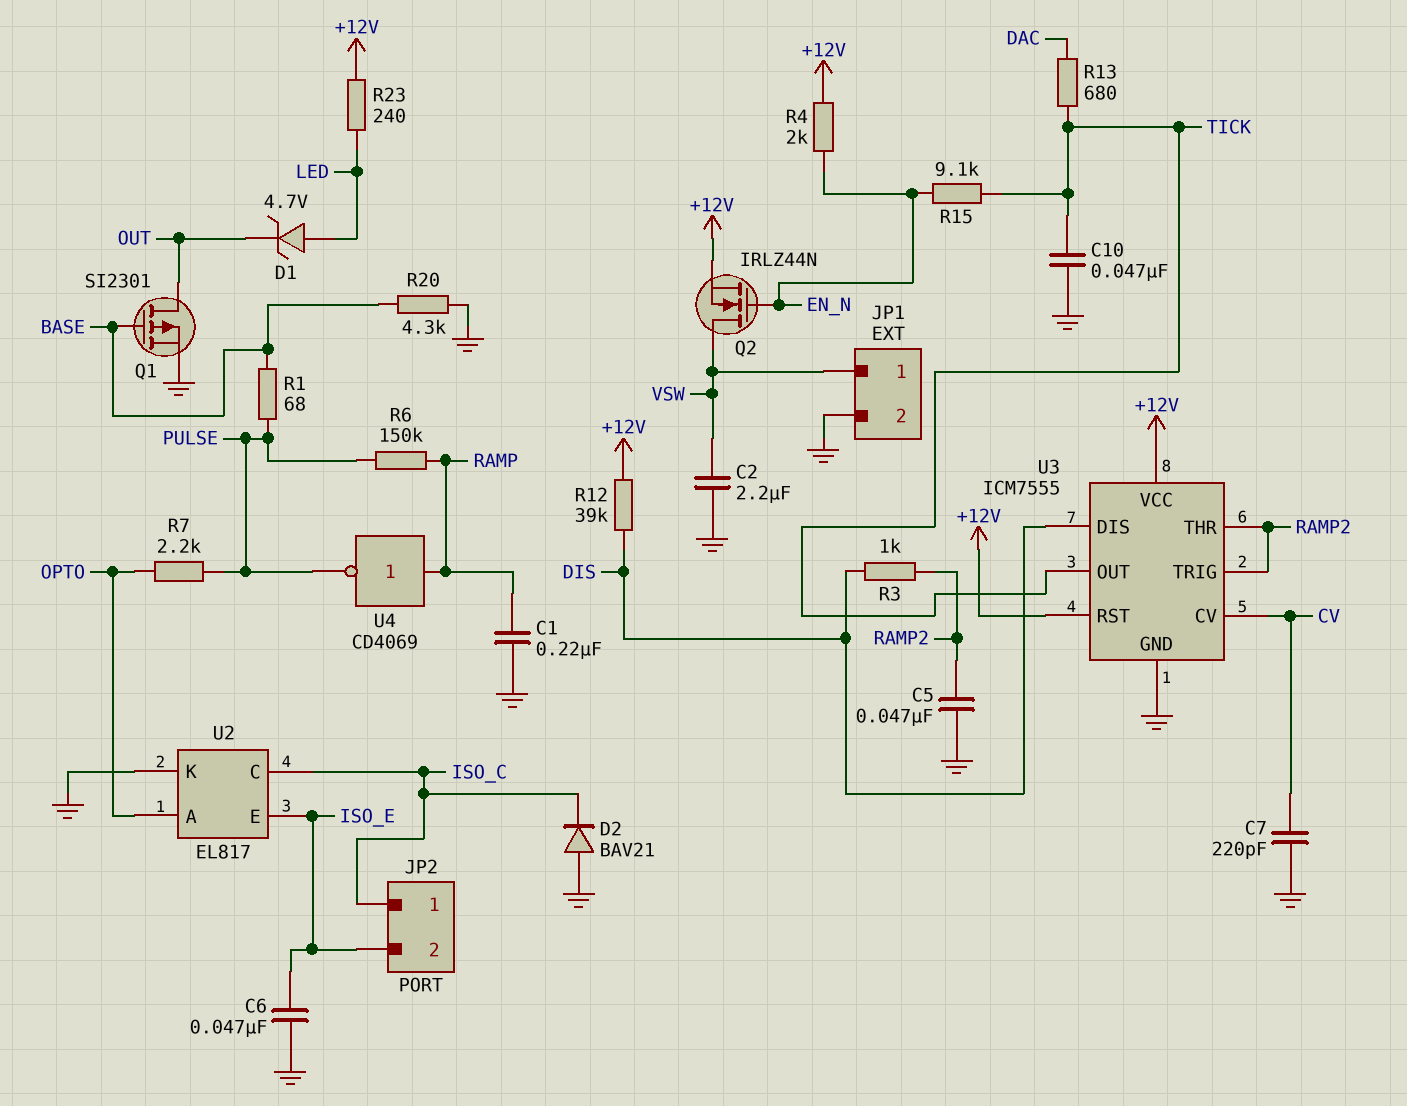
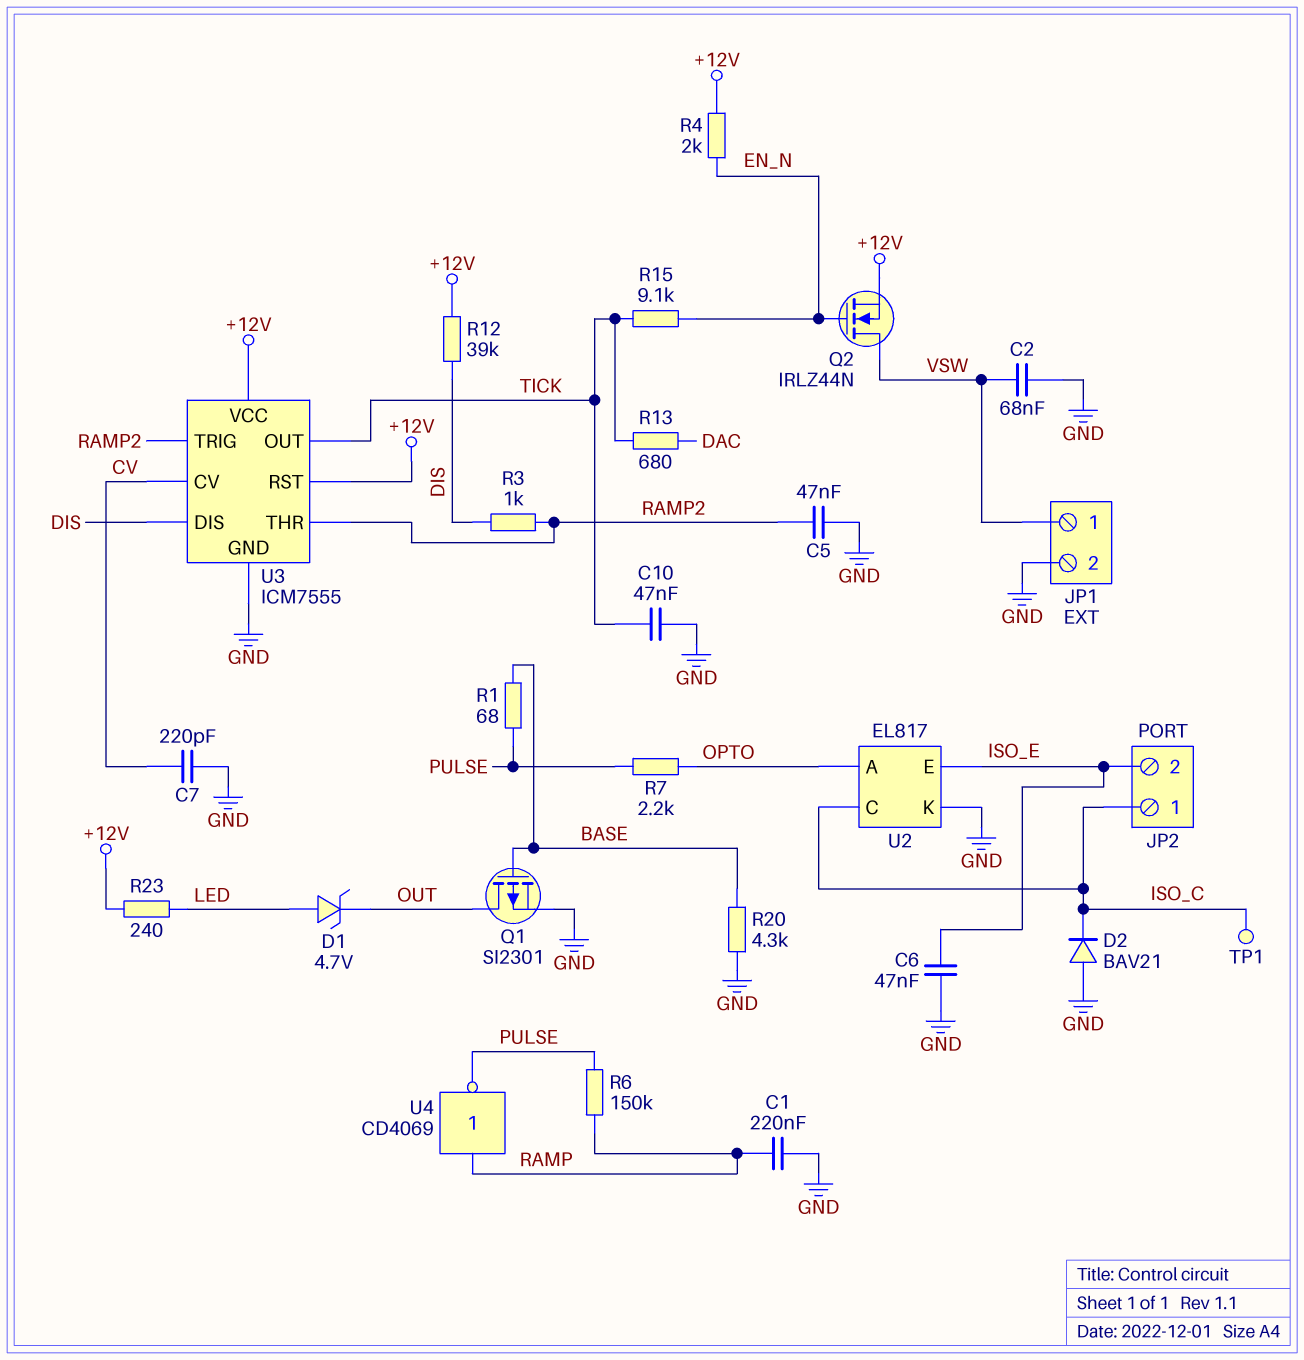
C2: 2.2uF (GND, VSW) -> 68nF (GND, VSW)
TP1: none -> test point (ISO_C)

